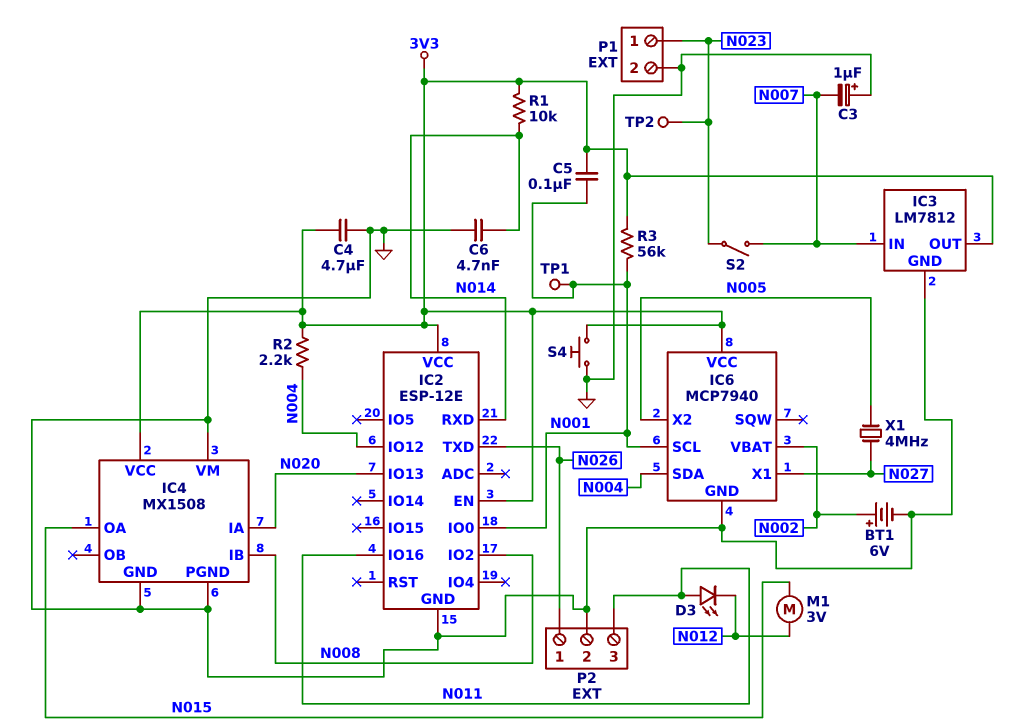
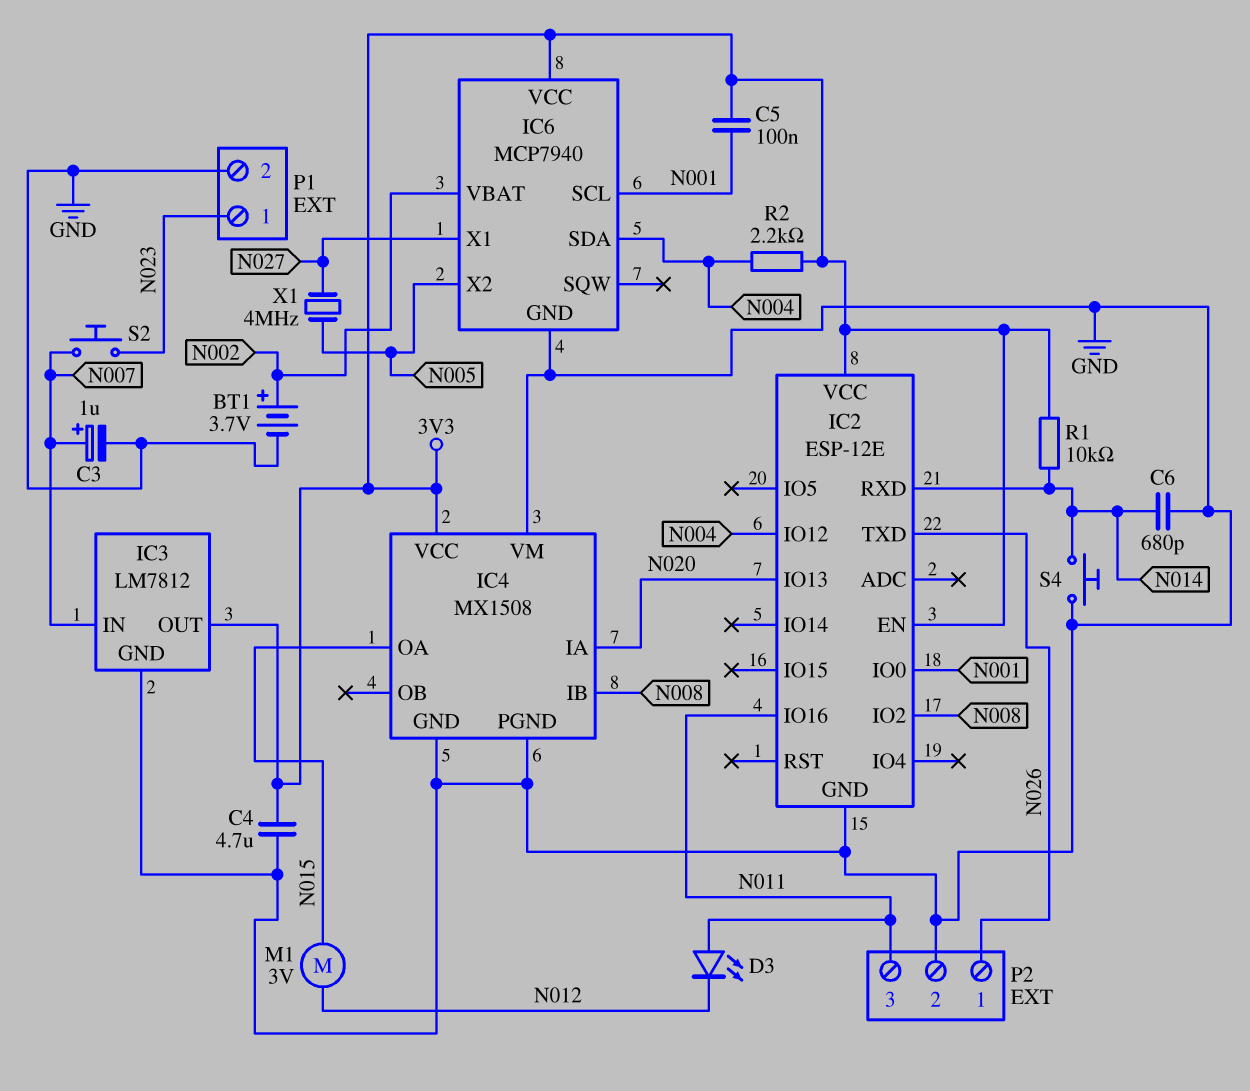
BT1: 6V (plus N002, minus GND) -> 3.7V (plus N002, minus GND)
C3: 1uF (plus GND, minus N007) -> 1uF (plus N007, minus GND)
C6: 4.7nF (GND, N014) -> 680pF (GND, N014)
R3: 56k (3V3, N001) -> none
S2: switch (N007, N023) -> button (N007, N023)
S4: button (3V3, GND) -> button (GND, N014)
TP1: test point (N001) -> none
TP2: test point (N023) -> none

